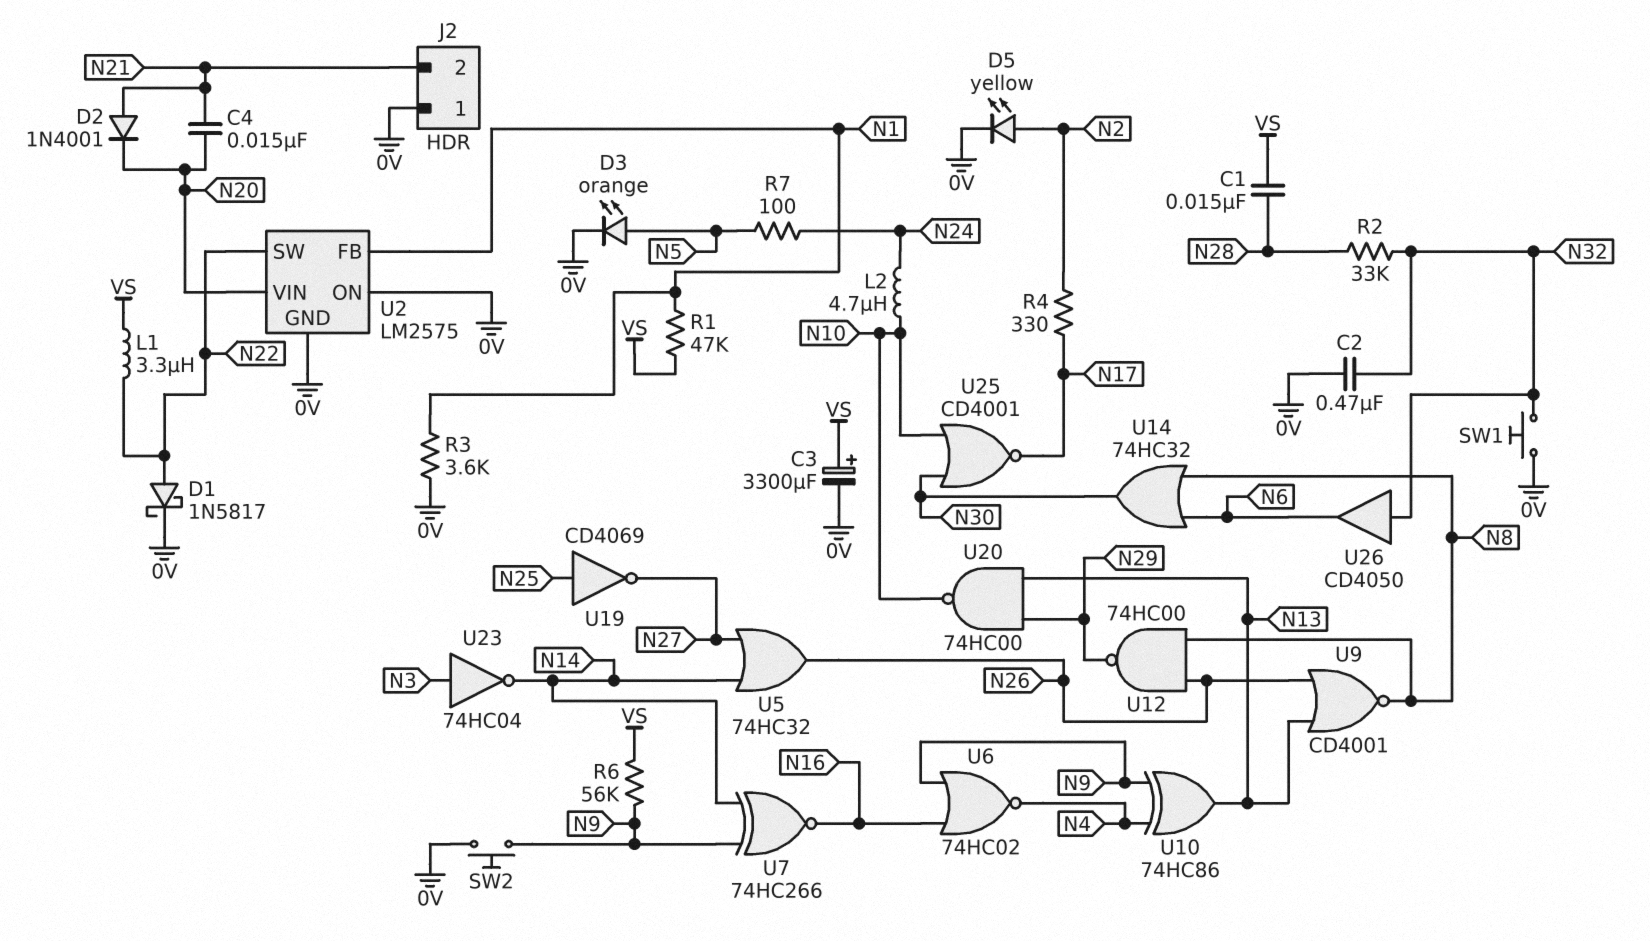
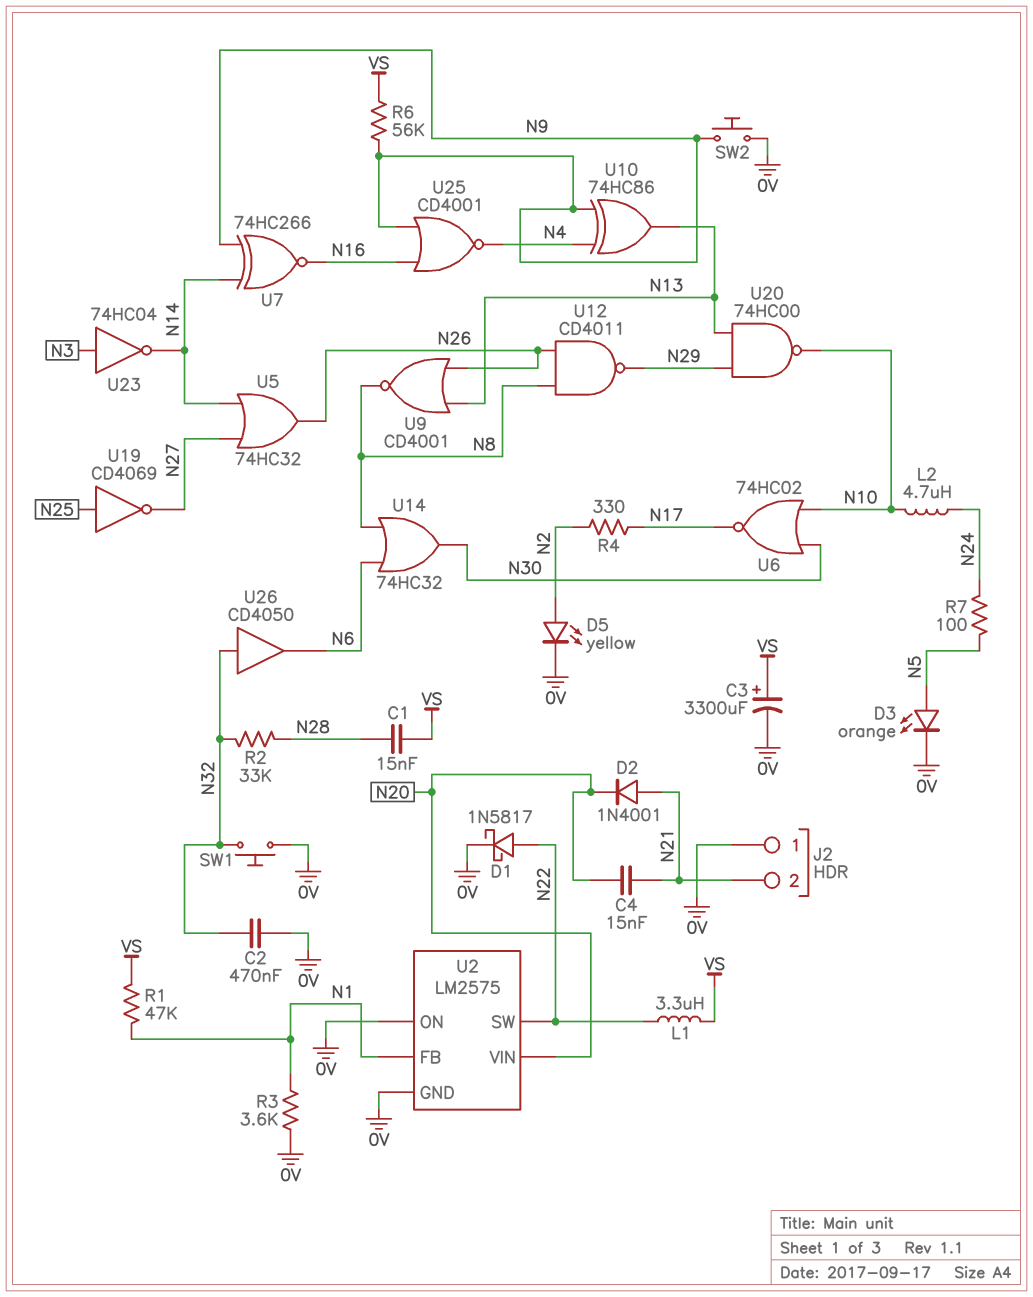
U6: NOR 74HC02 (in N9, in N16, out N4) -> NOR 74HC02 (in N10, in N30, out N17)
U12: NAND 74HC00 (in N8, in N26, out N29) -> NAND CD4011 (in N8, in N26, out N29)
U25: NOR CD4001 (in N10, in N30, out N17) -> NOR CD4001 (in N9, in N16, out N4)

